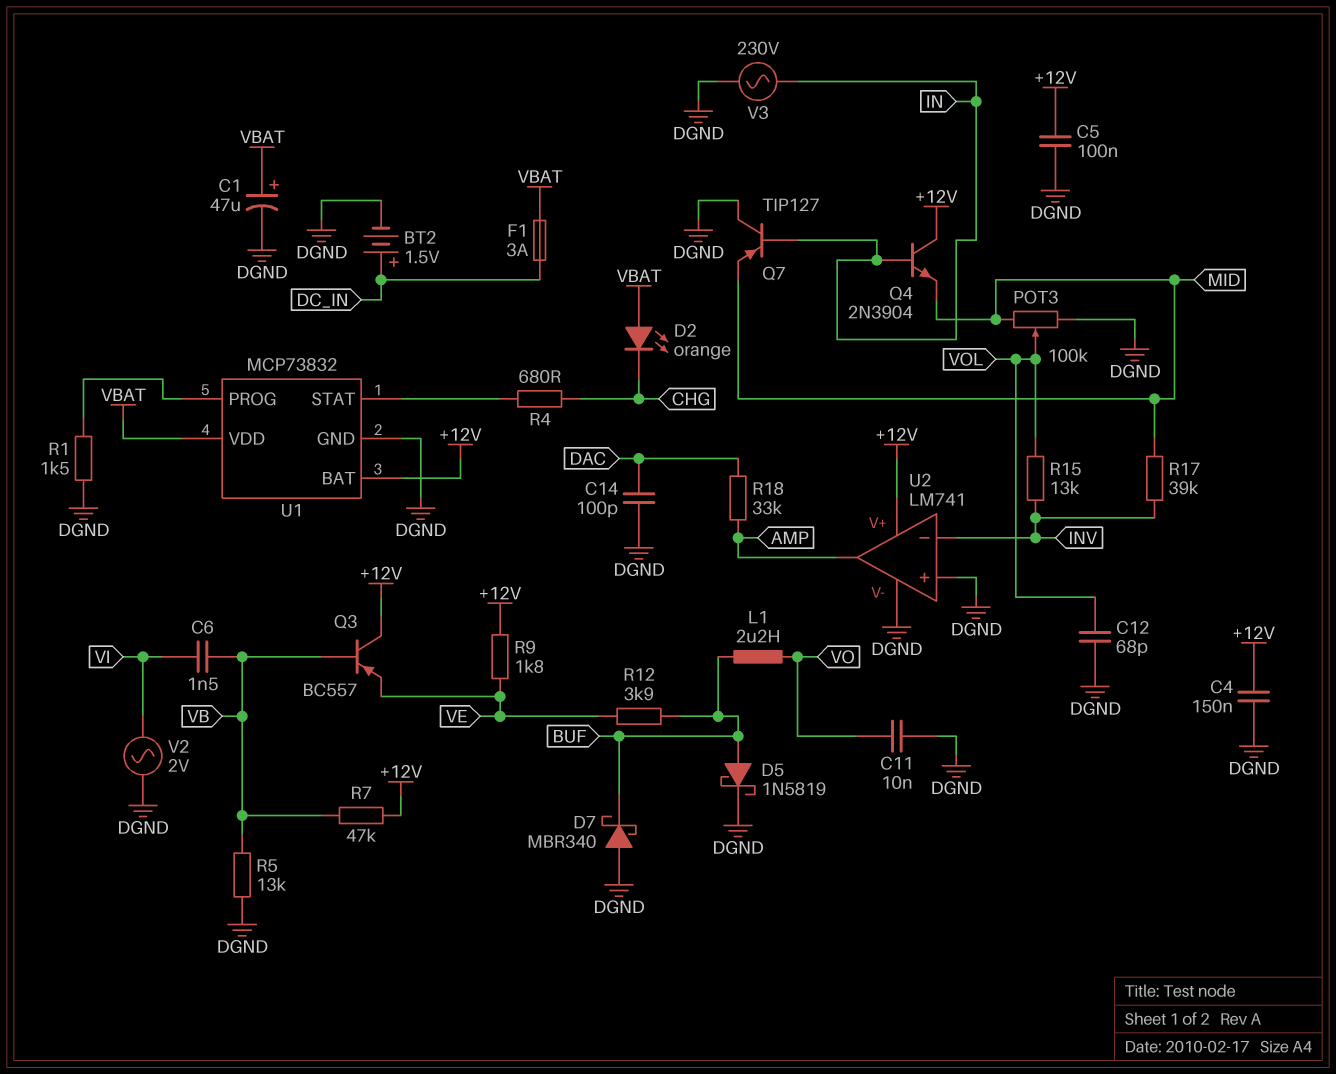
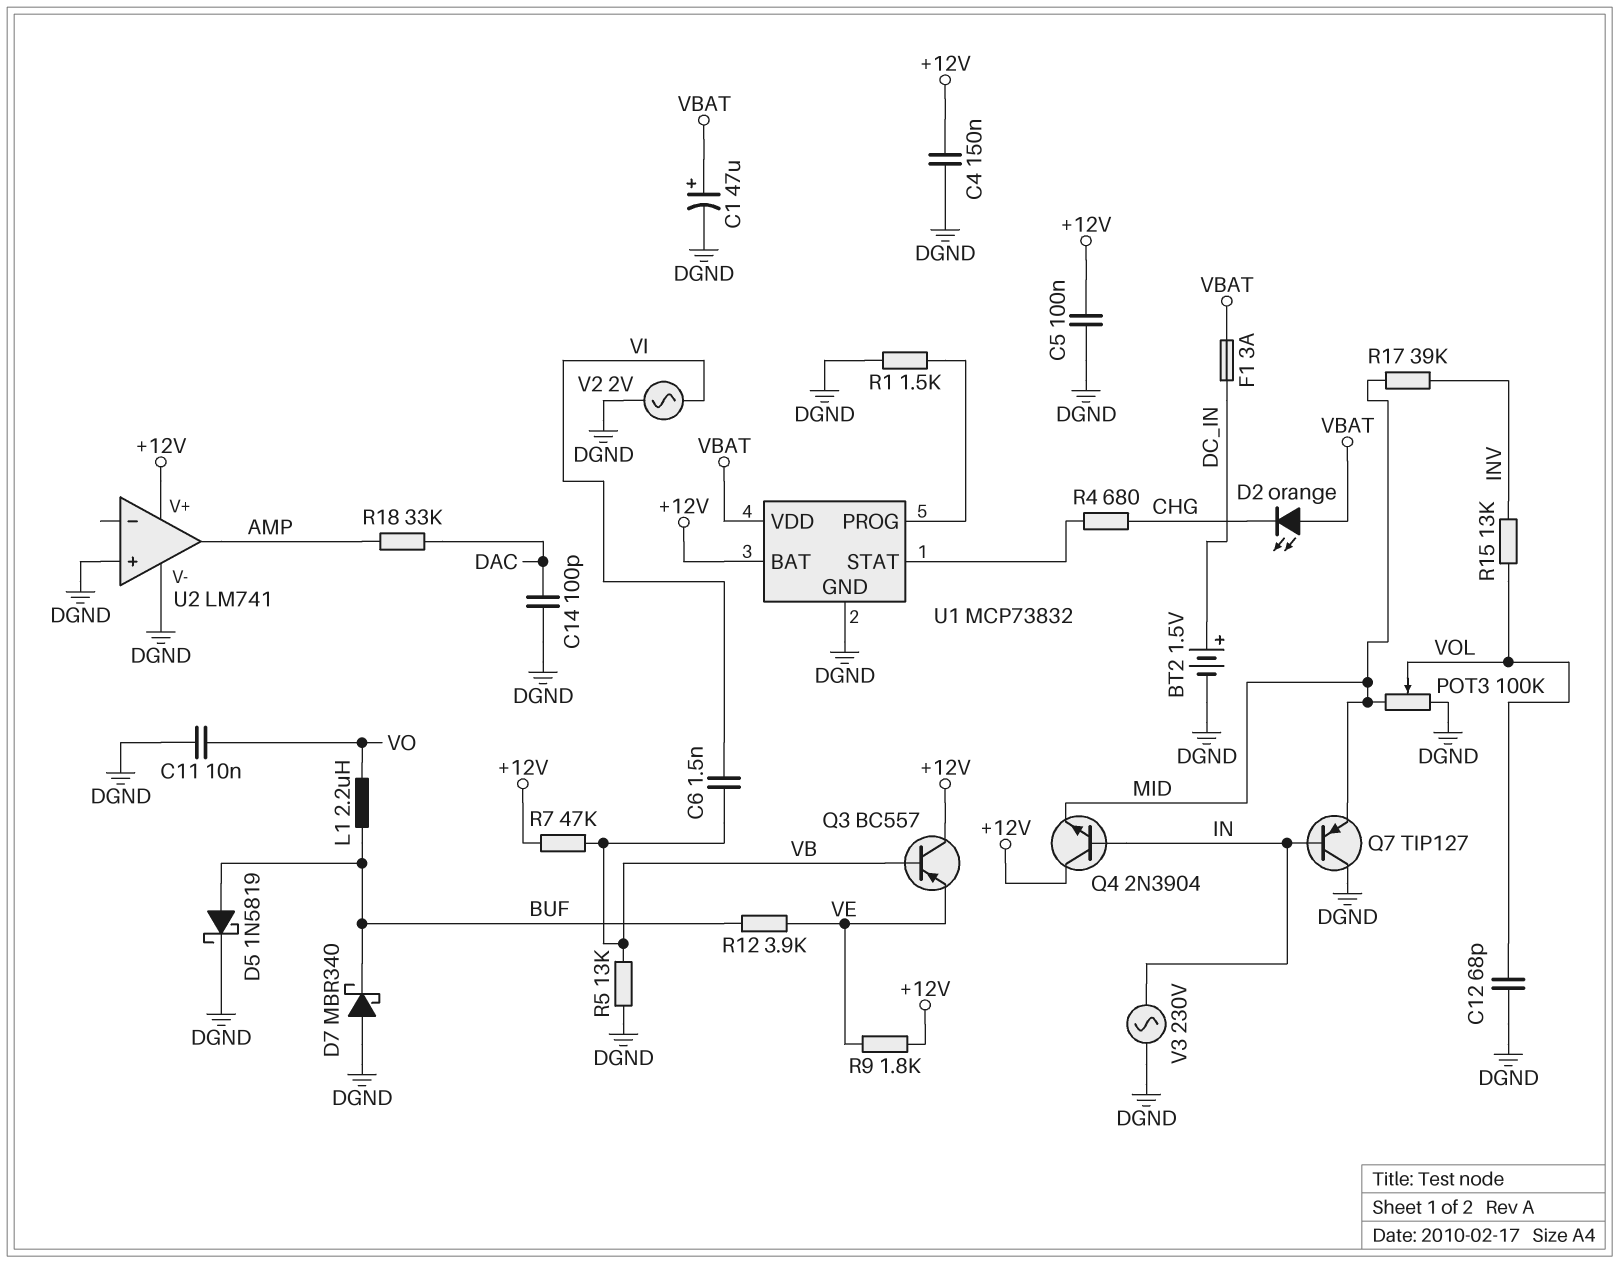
U2 pin in-: INV -> none

